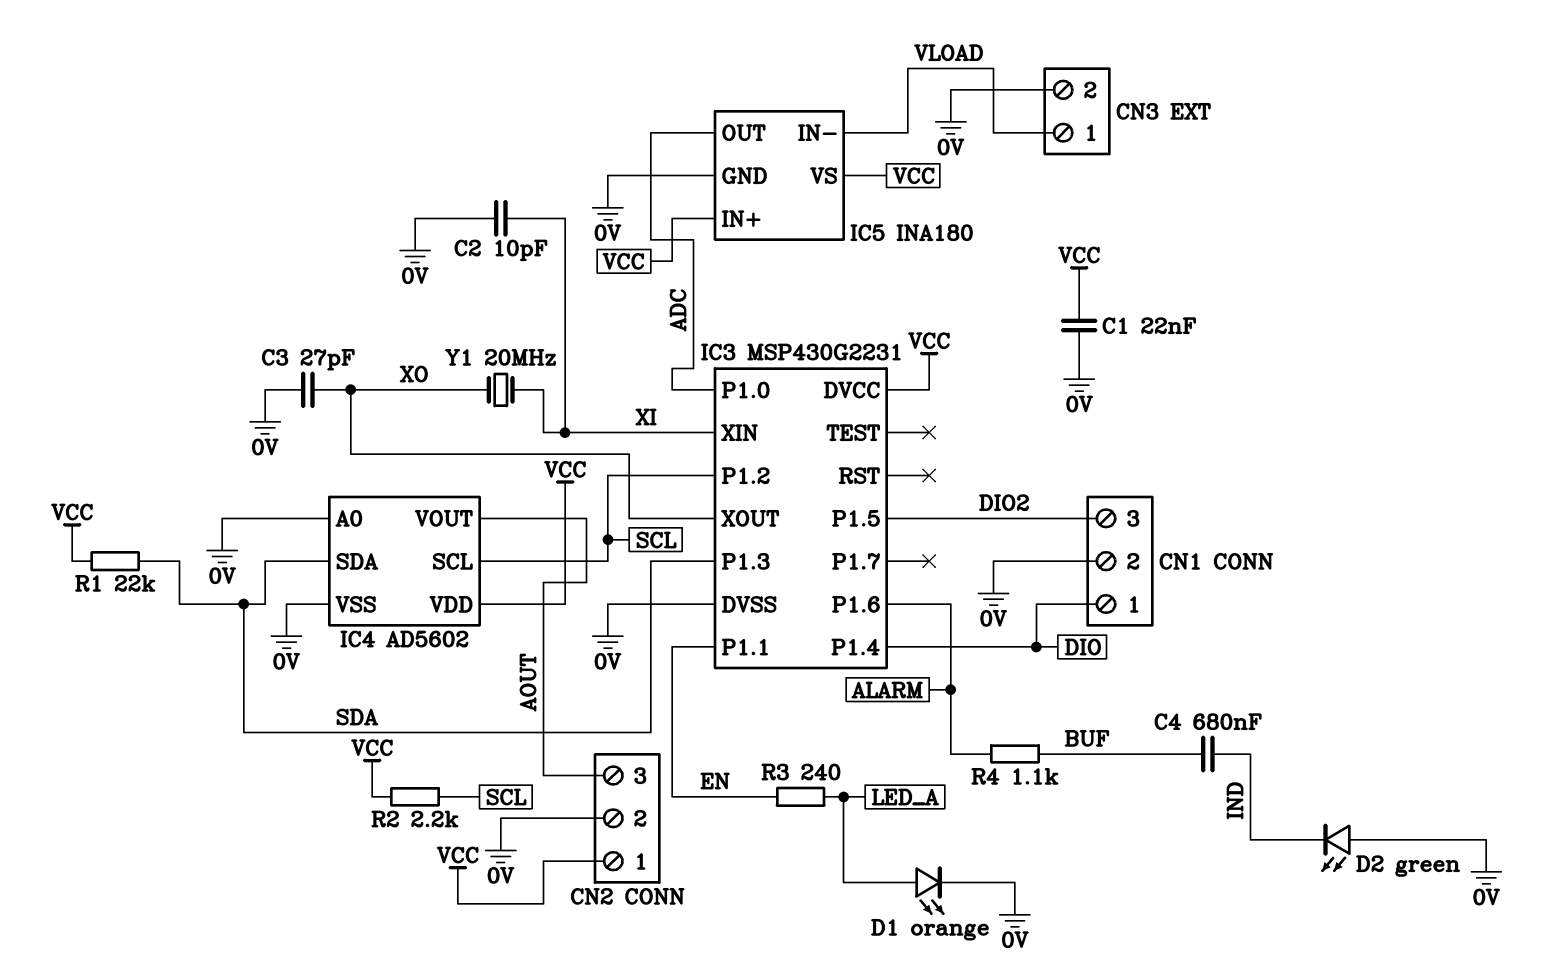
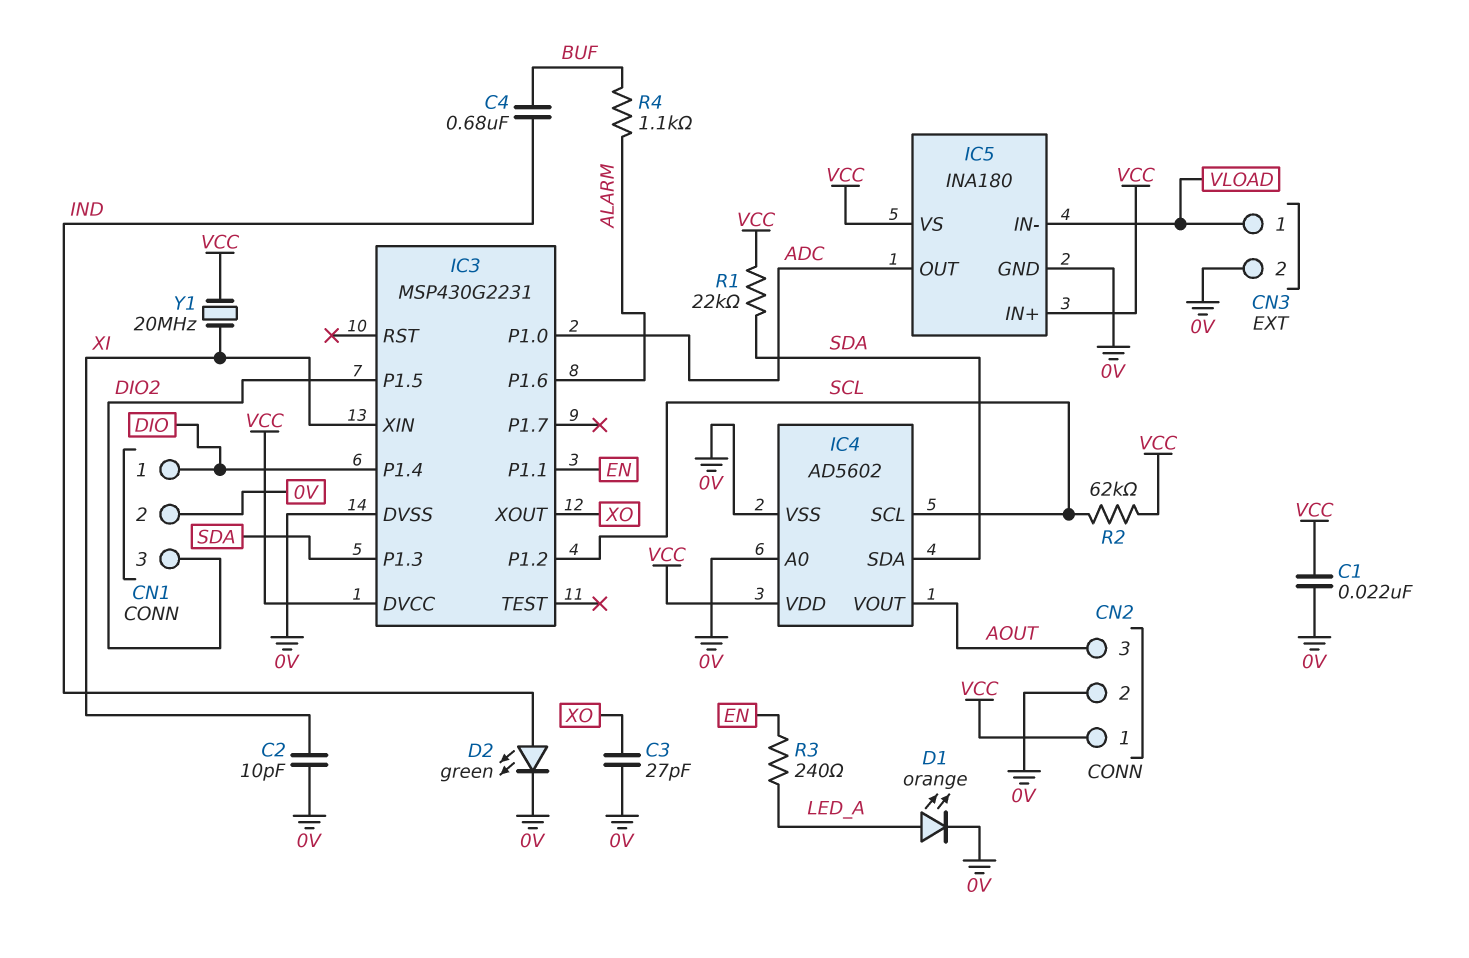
D2: LED green (A 0V, K IND) -> LED green (A IND, K 0V)
R2: 2.2k (SCL, VCC) -> 62k (SCL, VCC)
Y1: 20MHz (XI, XO) -> 20MHz (VCC, XI)

